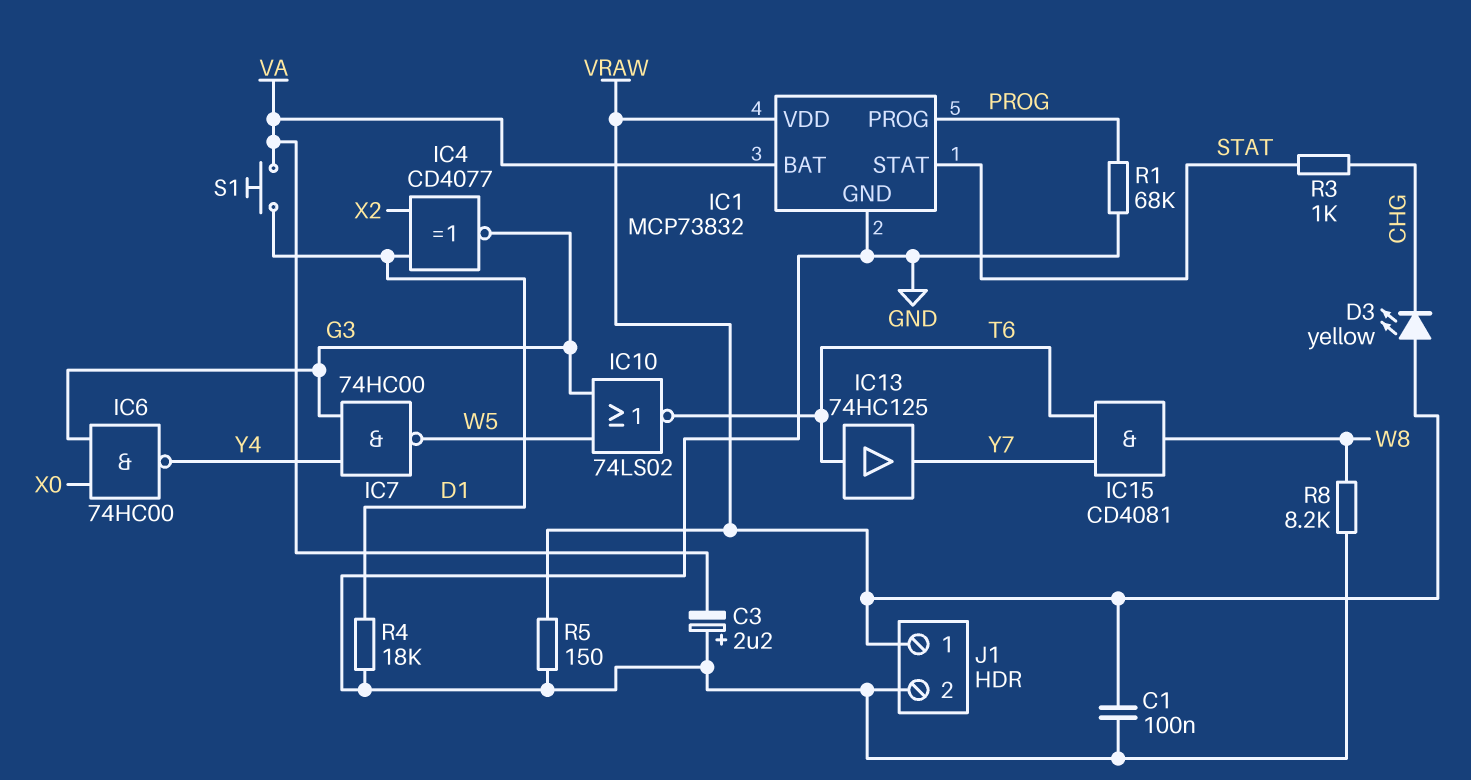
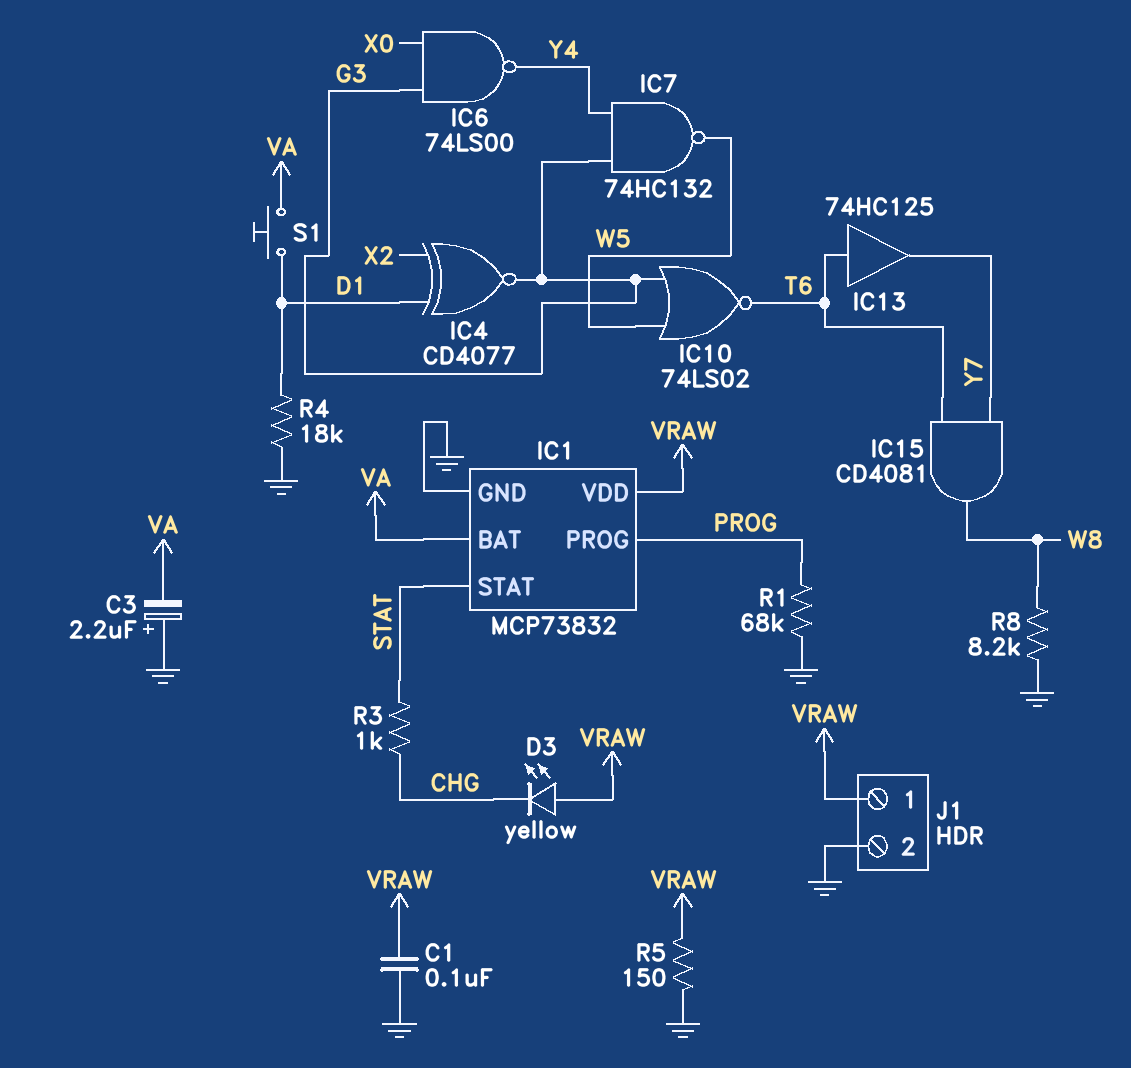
IC6: NAND 74HC00 (in G3, in X0, out Y4) -> NAND 74LS00 (in G3, in X0, out Y4)
IC7: NAND 74HC00 (in G3, in Y4, out W5) -> NAND 74HC132 (in G3, in Y4, out W5)

